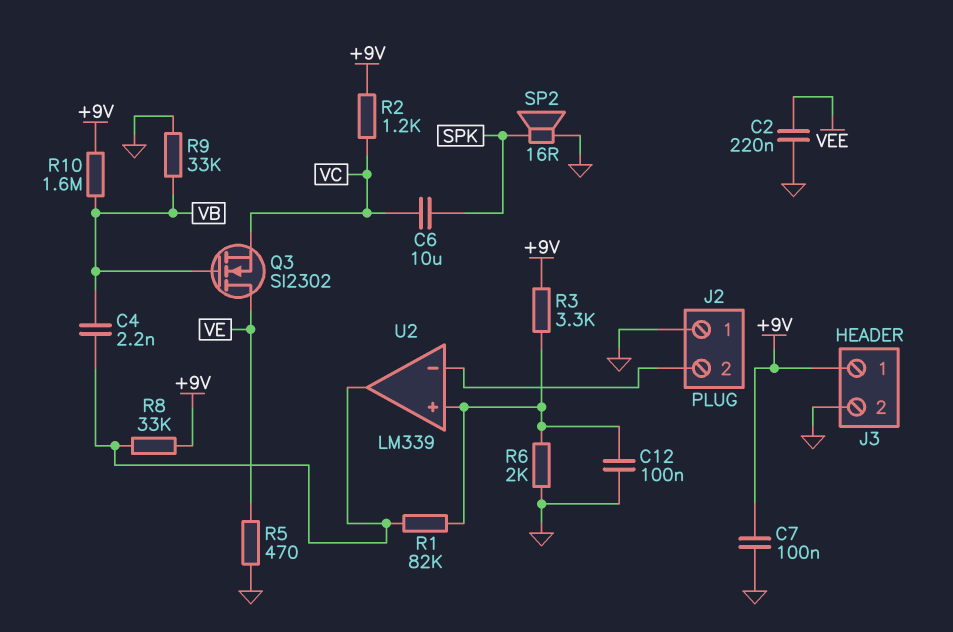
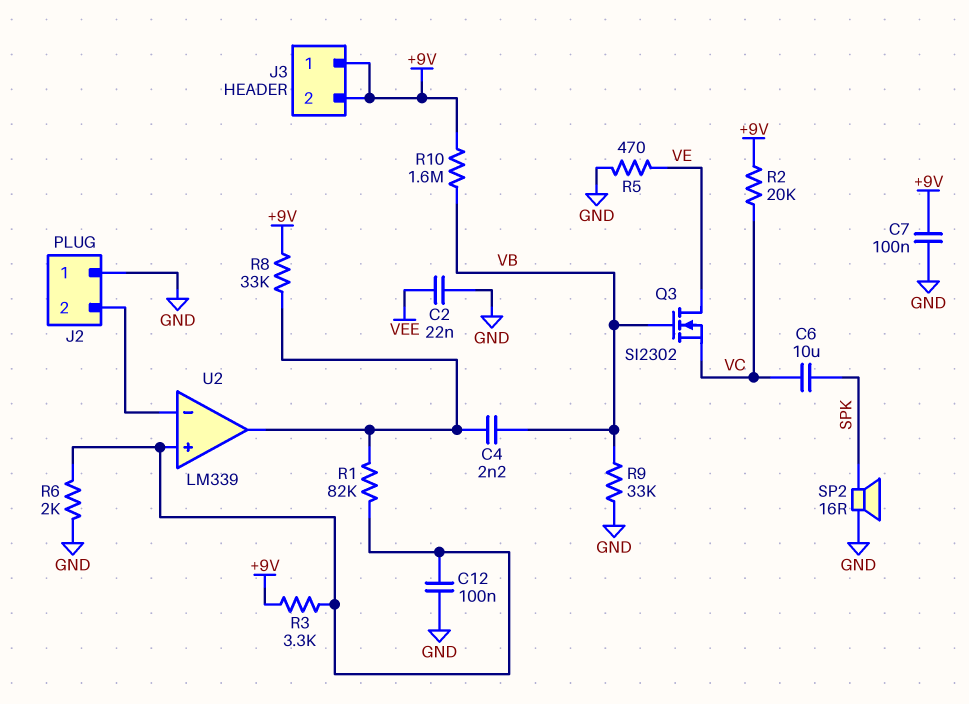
C2: 220nF (GND, VEE) -> 22nF (GND, VEE)
J3 pin 2: GND -> +9V
R2: 1.2k (+9V, VC) -> 20k (+9V, VC)

